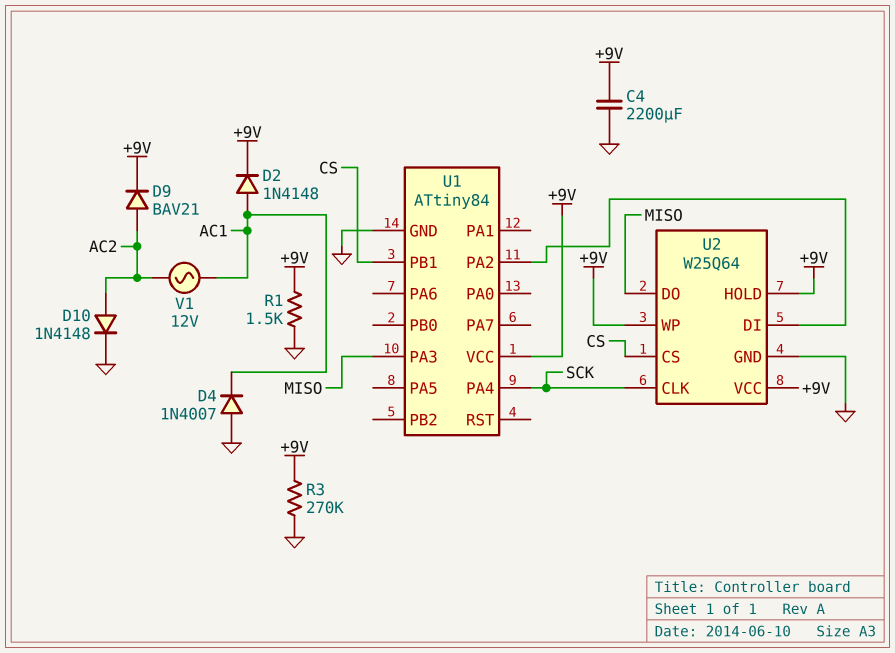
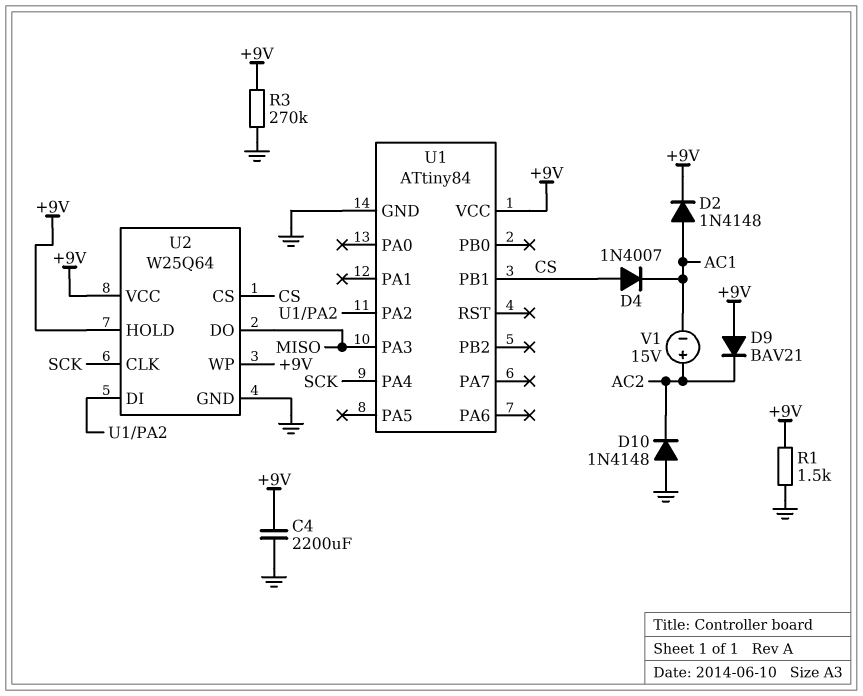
D4: diode 1N4007 (A GND, K AC1) -> diode 1N4007 (A CS, K AC1)
D9: diode BAV21 (A AC2, K +9V) -> diode BAV21 (A +9V, K AC2)
D10: diode 1N4148 (A AC2, K GND) -> diode 1N4148 (A GND, K AC2)
V1: AC 12V (AC1, AC2) -> 15V (plus AC2, minus AC1)

